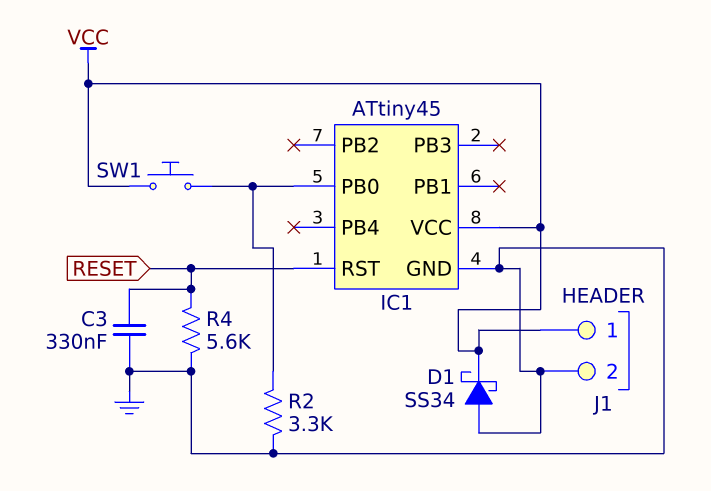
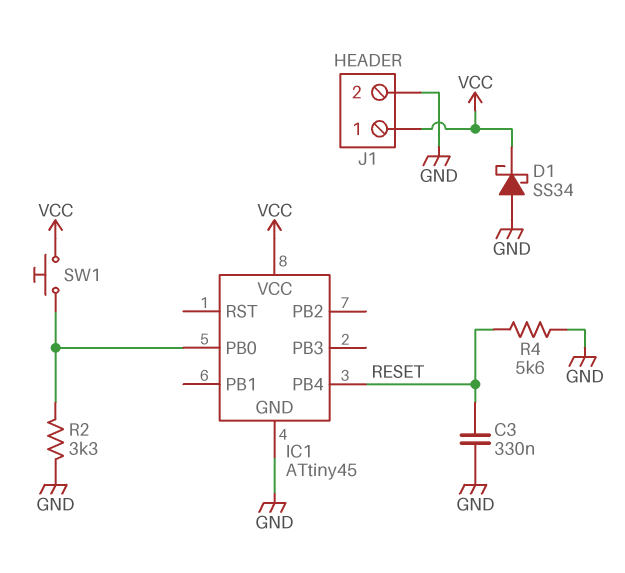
IC1 pin PB4: none -> RESET
IC1 pin RST: RESET -> none

